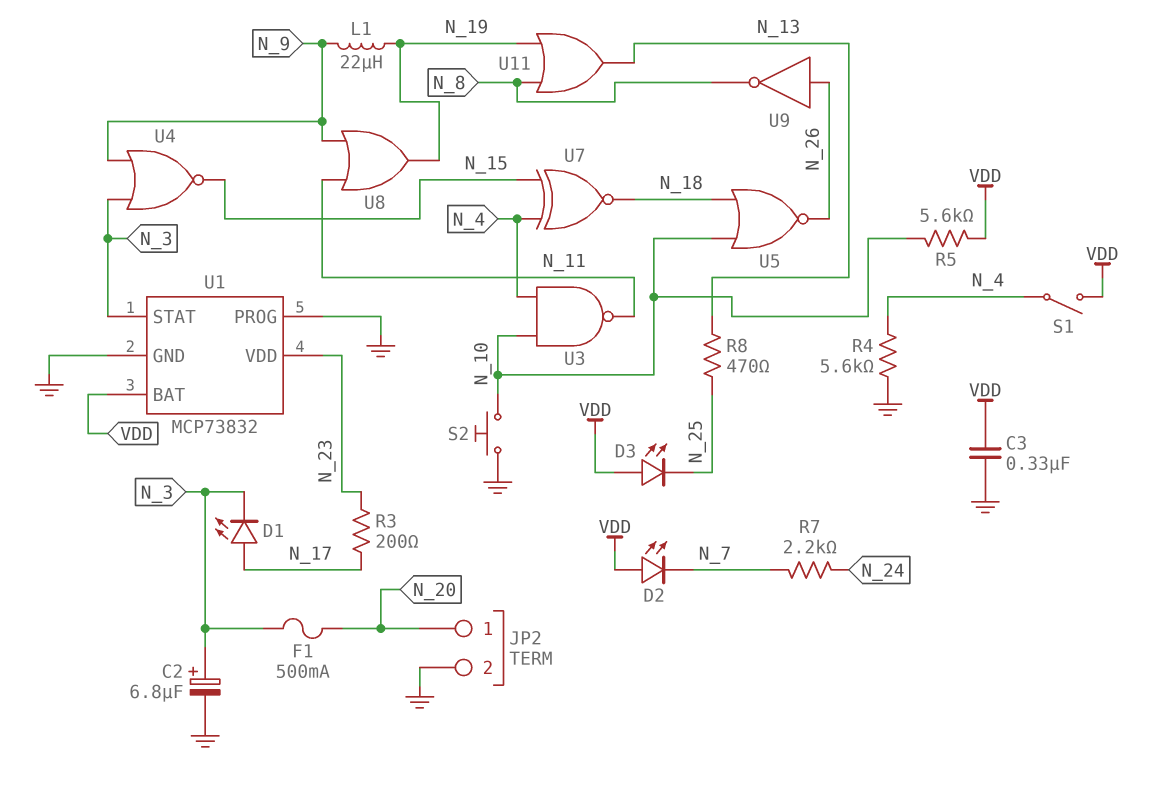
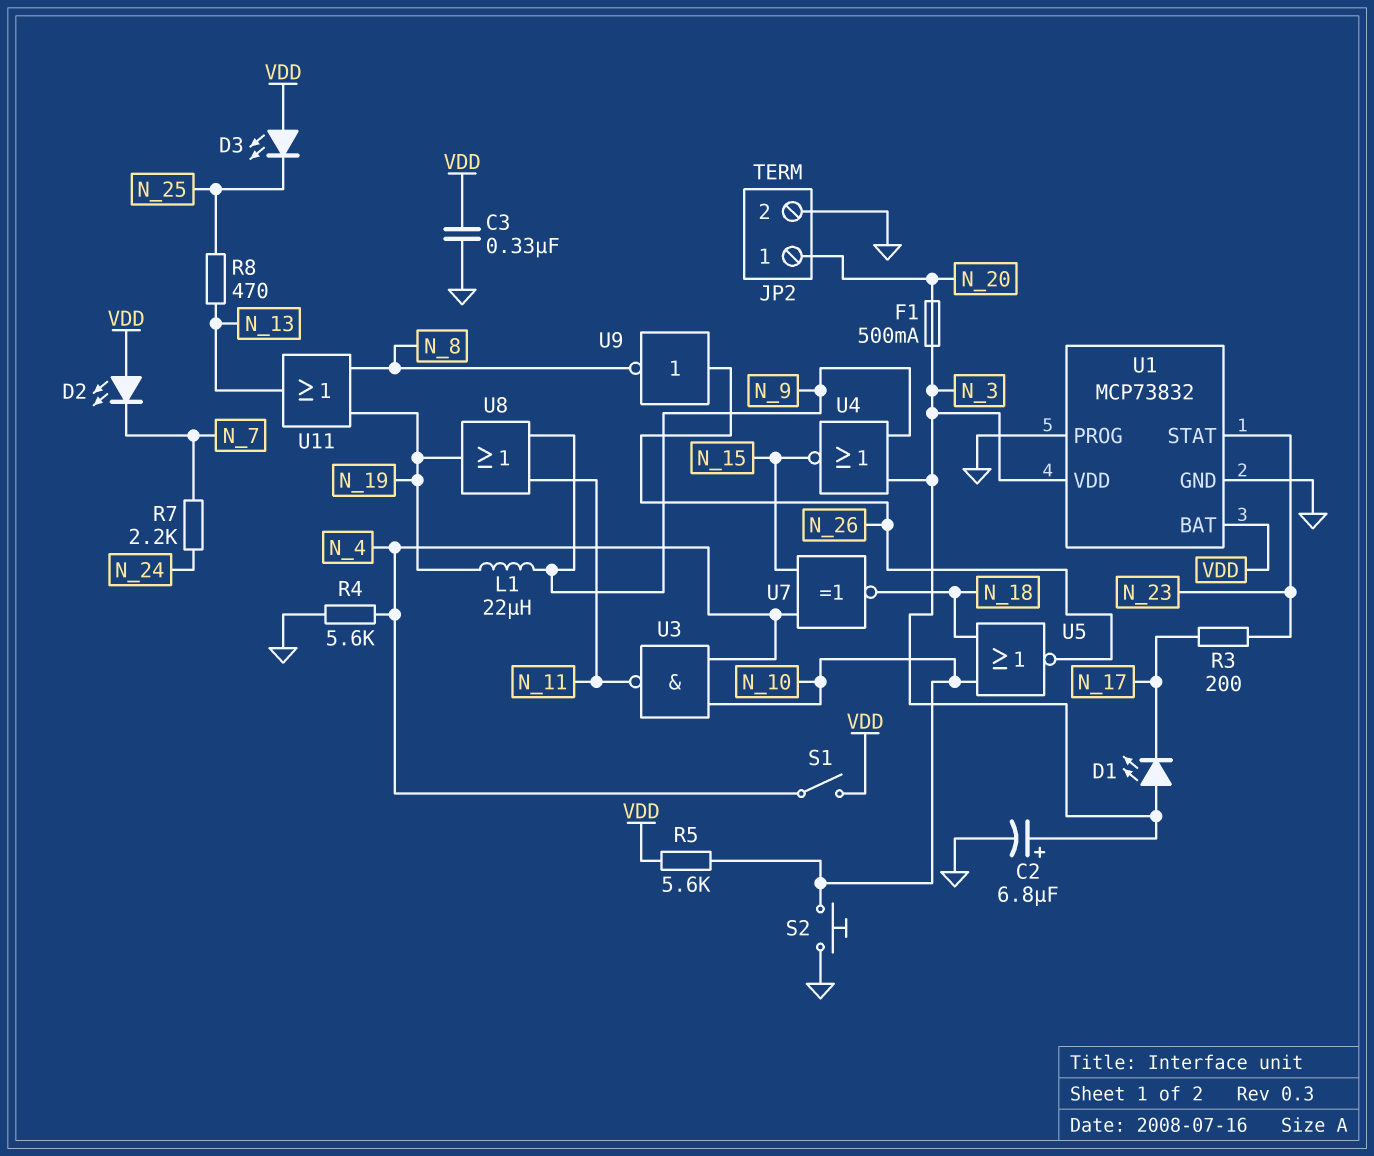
D1: LED (A N_17, K N_3) -> LED (A N_3, K N_17)
U1 pin STAT: N_3 -> N_23
U1 pin VDD: N_23 -> N_3

